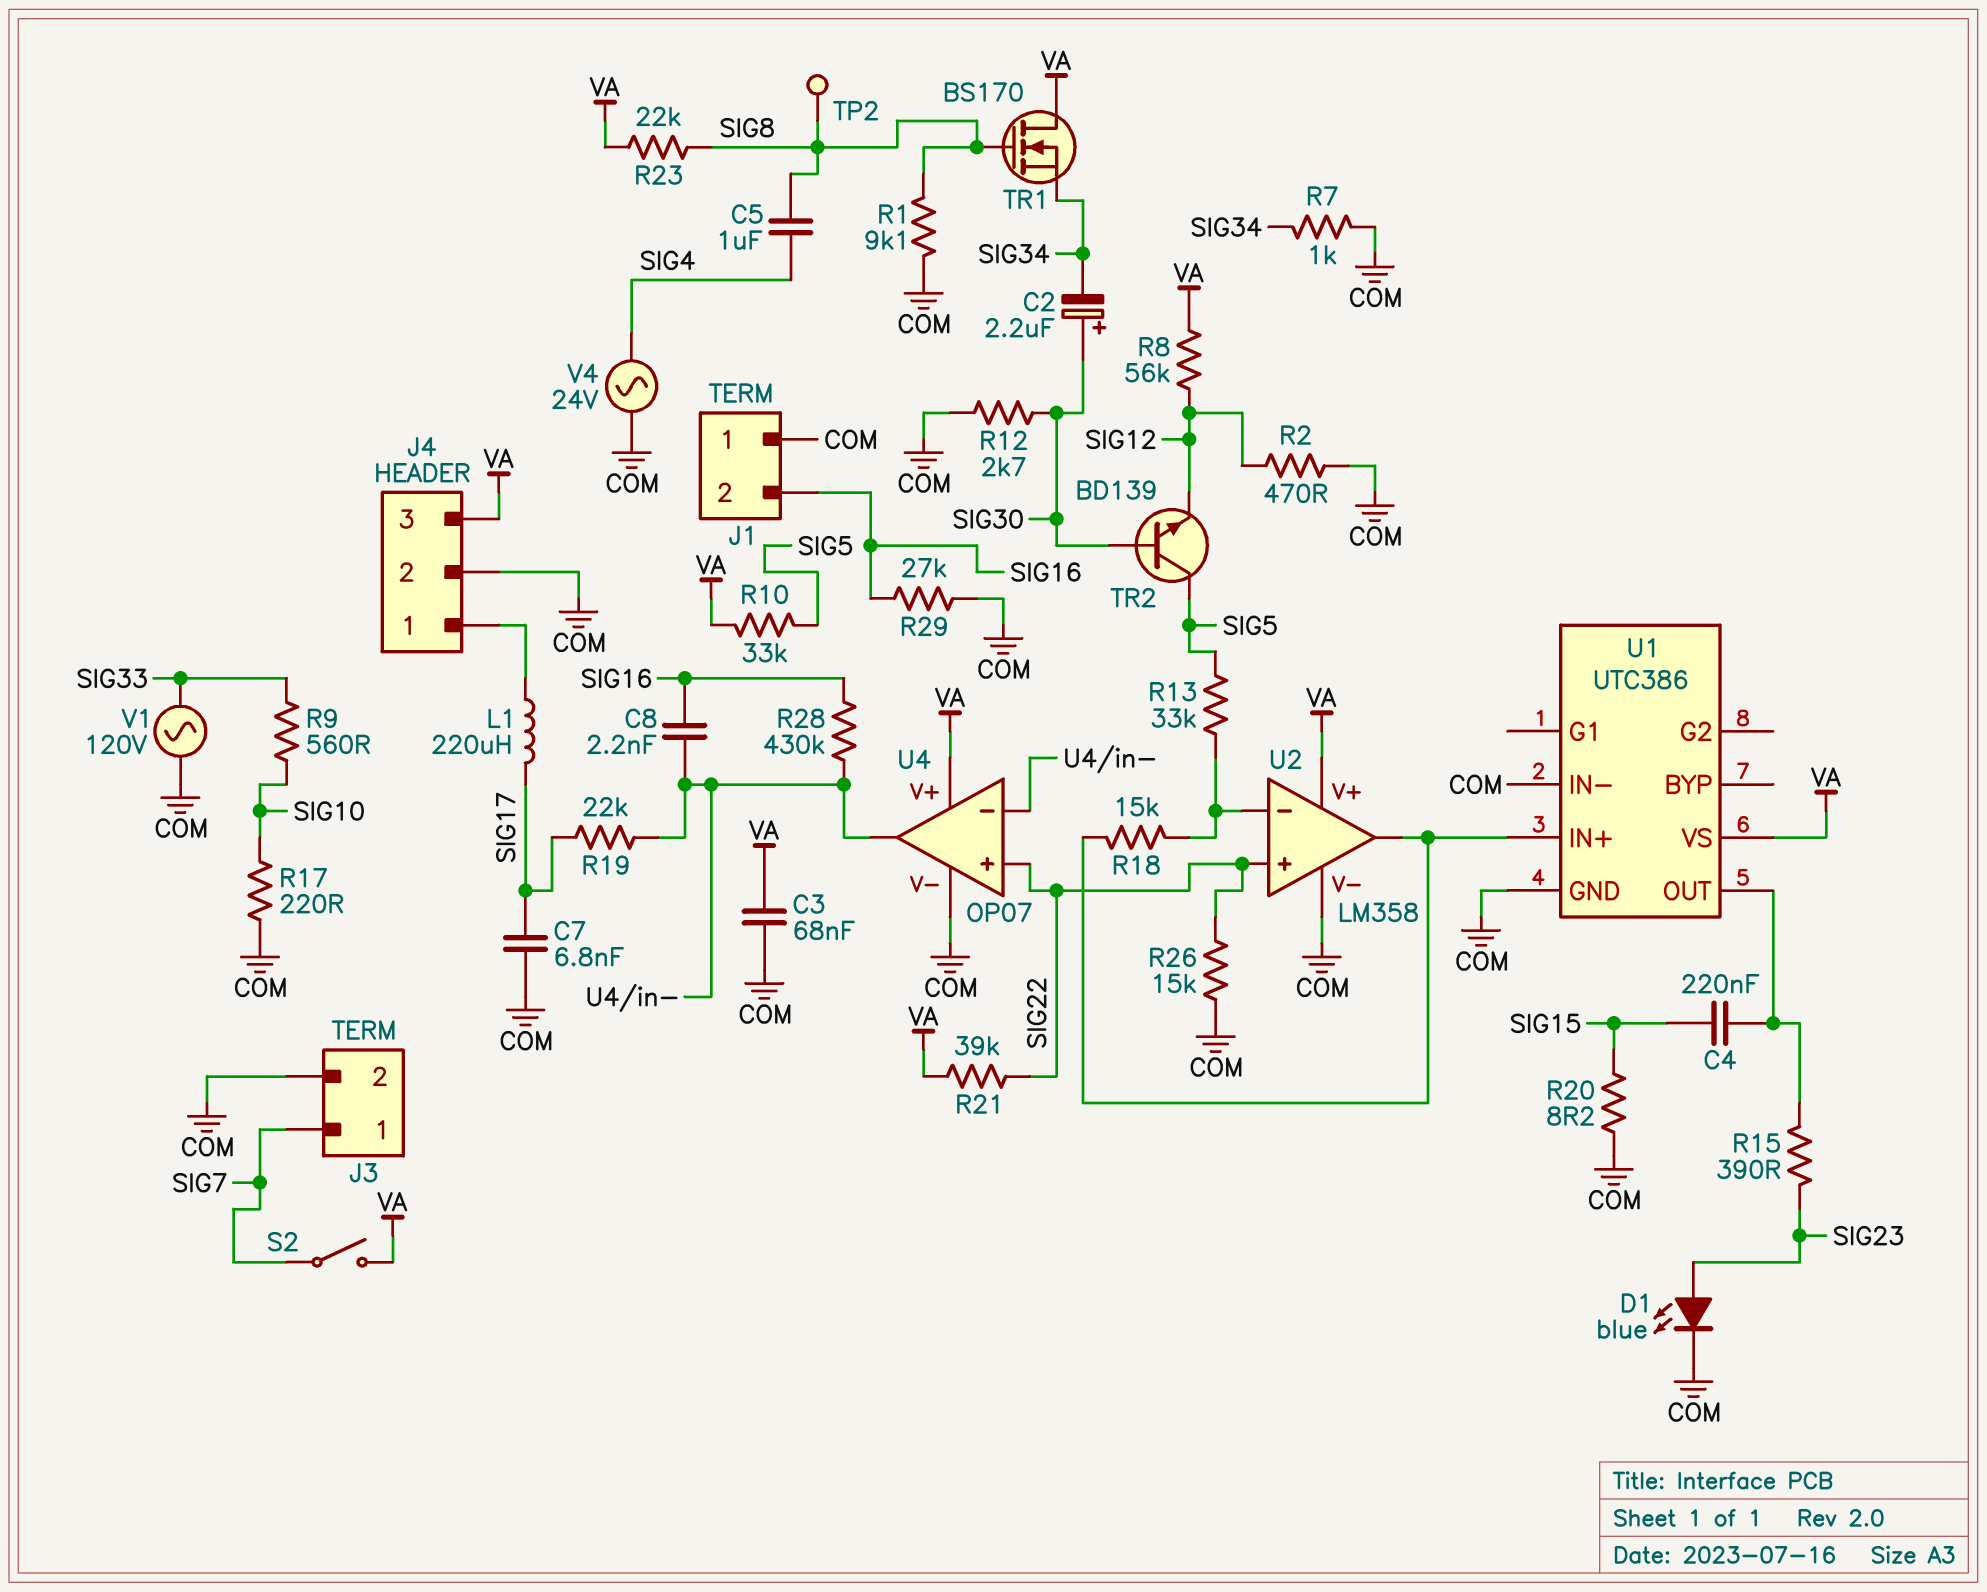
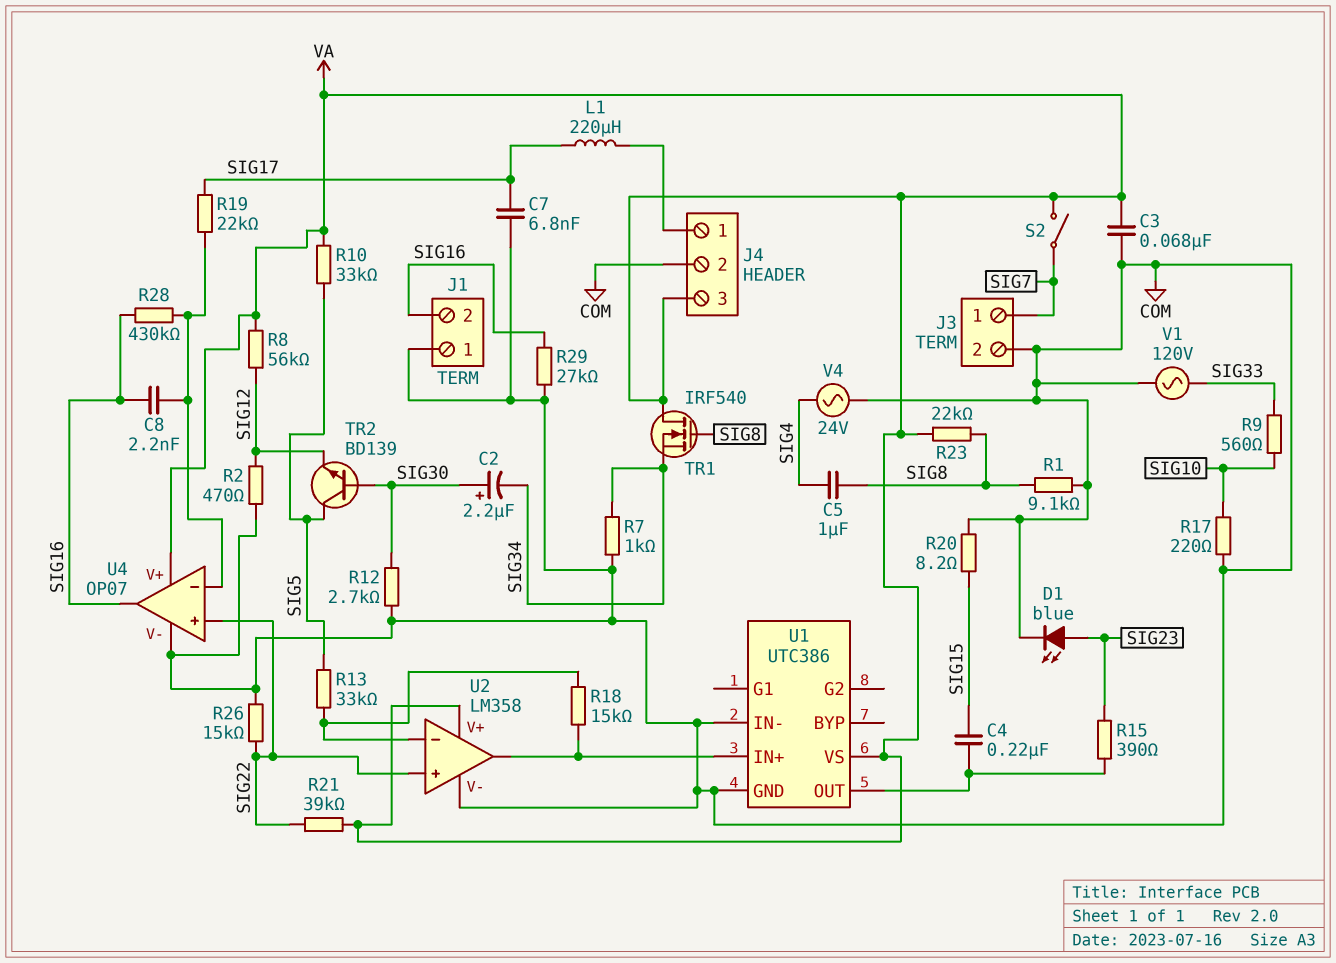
TP2: test point (SIG8) -> none
TR1: NMOS BS170 (G SIG8, D VA, S SIG34) -> NMOS IRF540 (G SIG8, D VA, S SIG34)
U4 pin out: U4/in- -> SIG16

